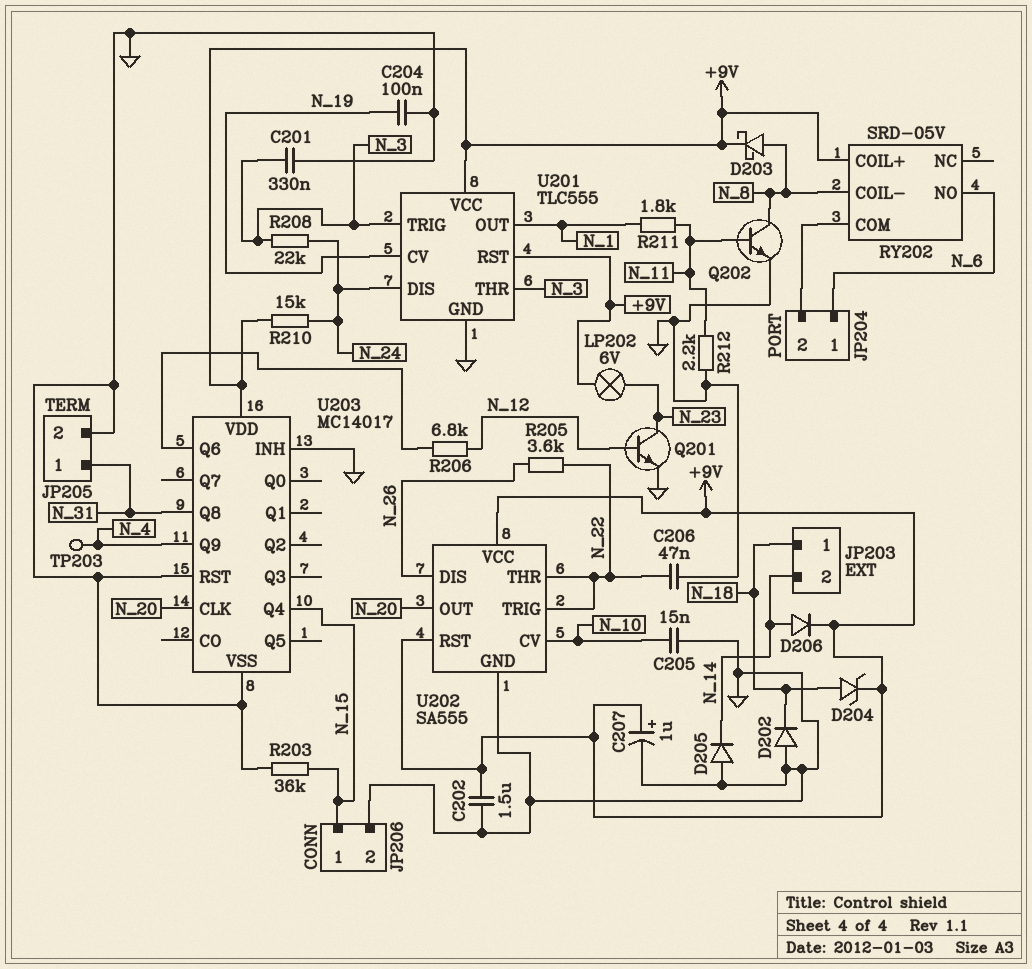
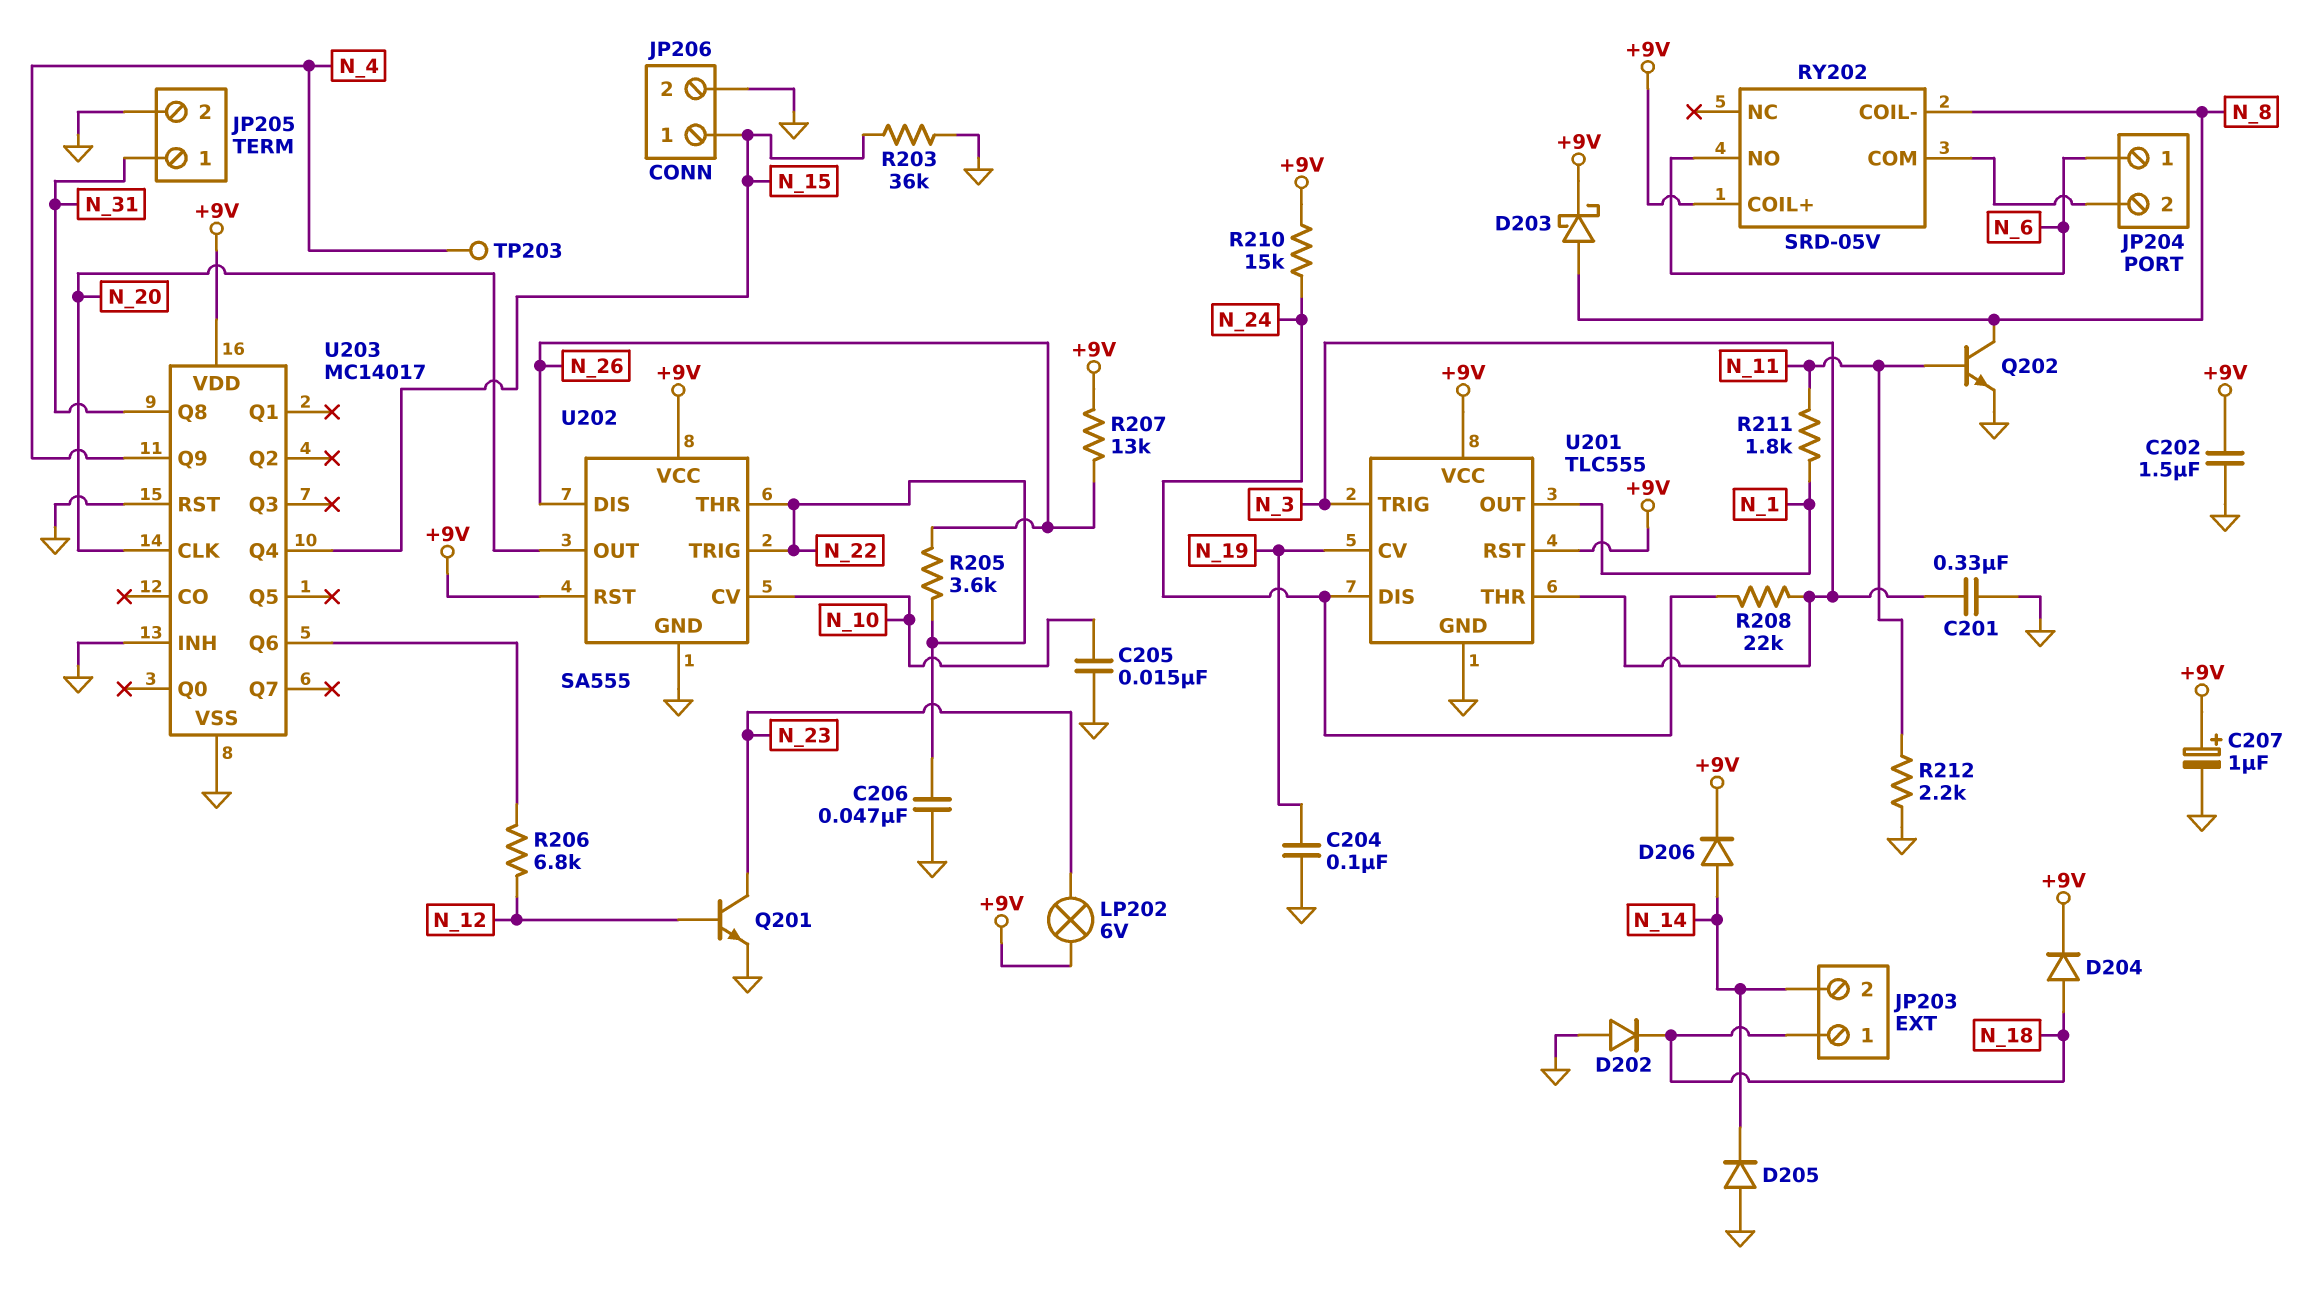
D204: zener (A N_18, K +9V) -> diode (A N_18, K +9V)
R207: none -> 13k (+9V, N_26)

